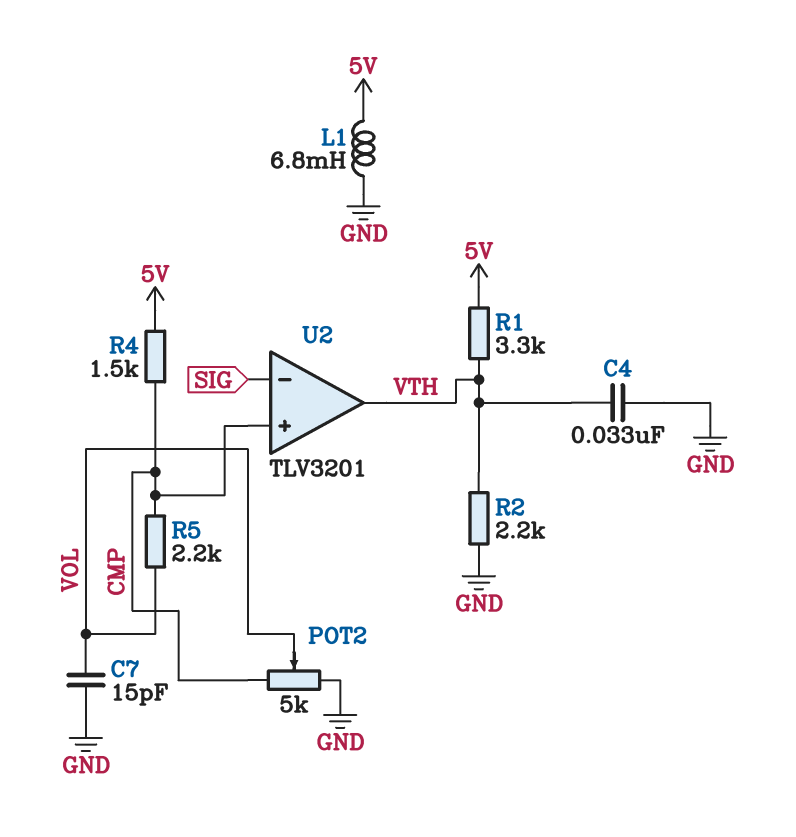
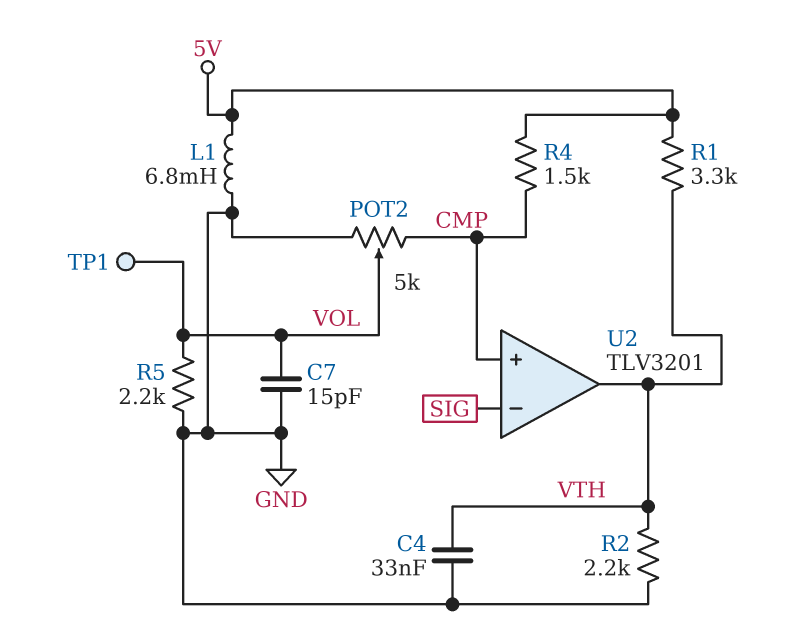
R5: 2.2k (CMP, VOL) -> 2.2k (GND, VOL)
TP1: none -> test point (VOL)

